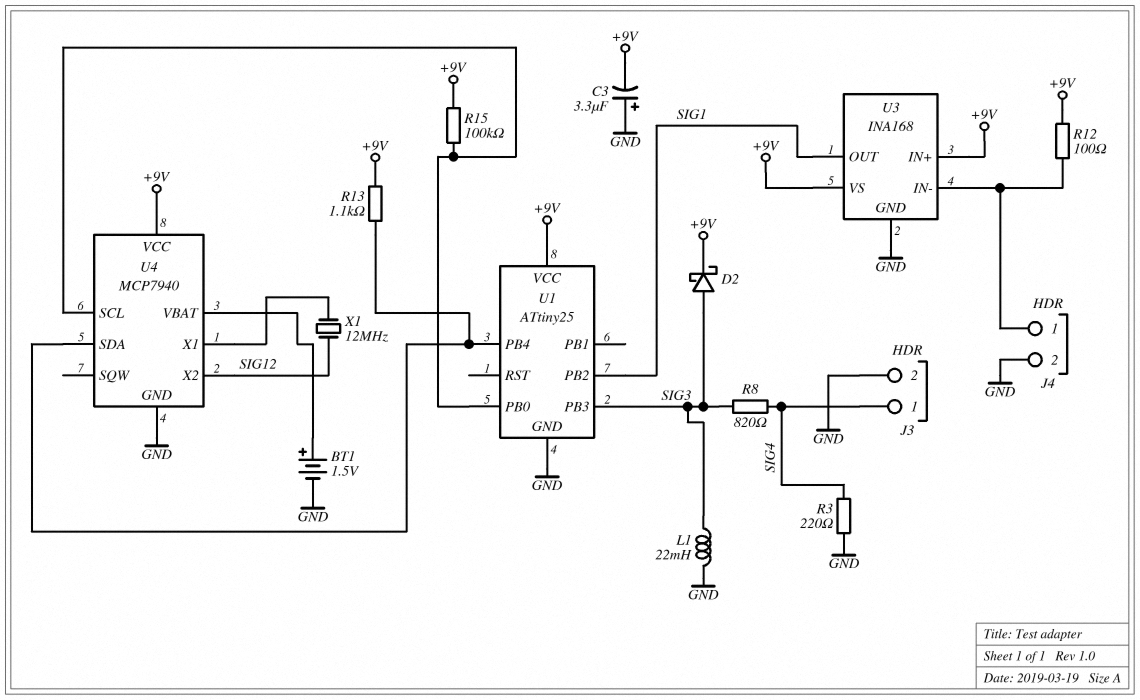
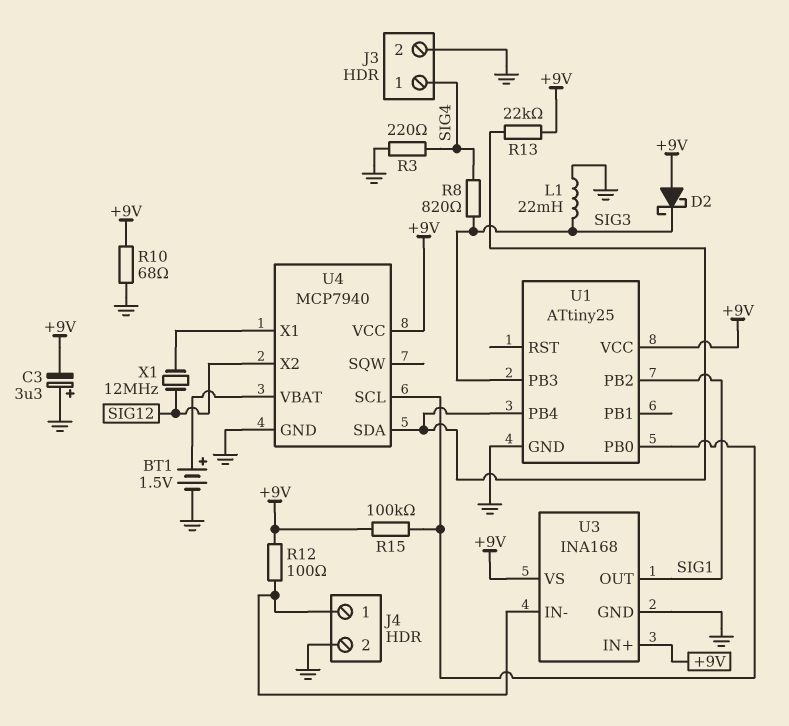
D2: schottky (A SIG3, K +9V) -> schottky (A +9V, K SIG3)
R10: none -> 68 (+9V, GND)
R13: 1.1k (+9V, U1/PB4) -> 22k (+9V, U1/PB4)

